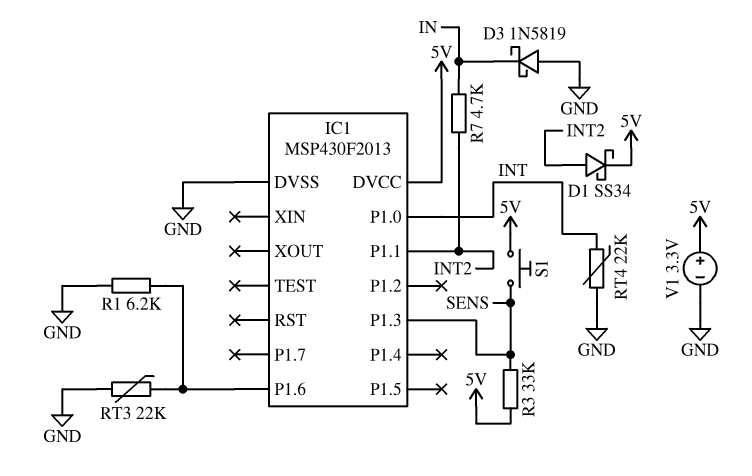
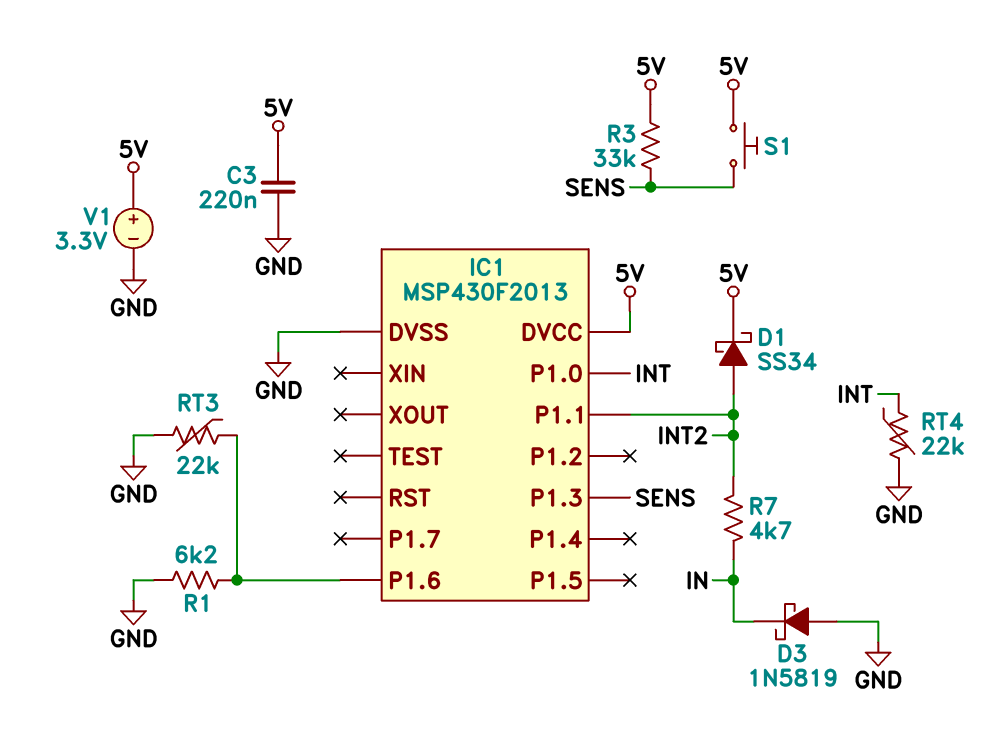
C3: none -> 220nF (5V, GND)

